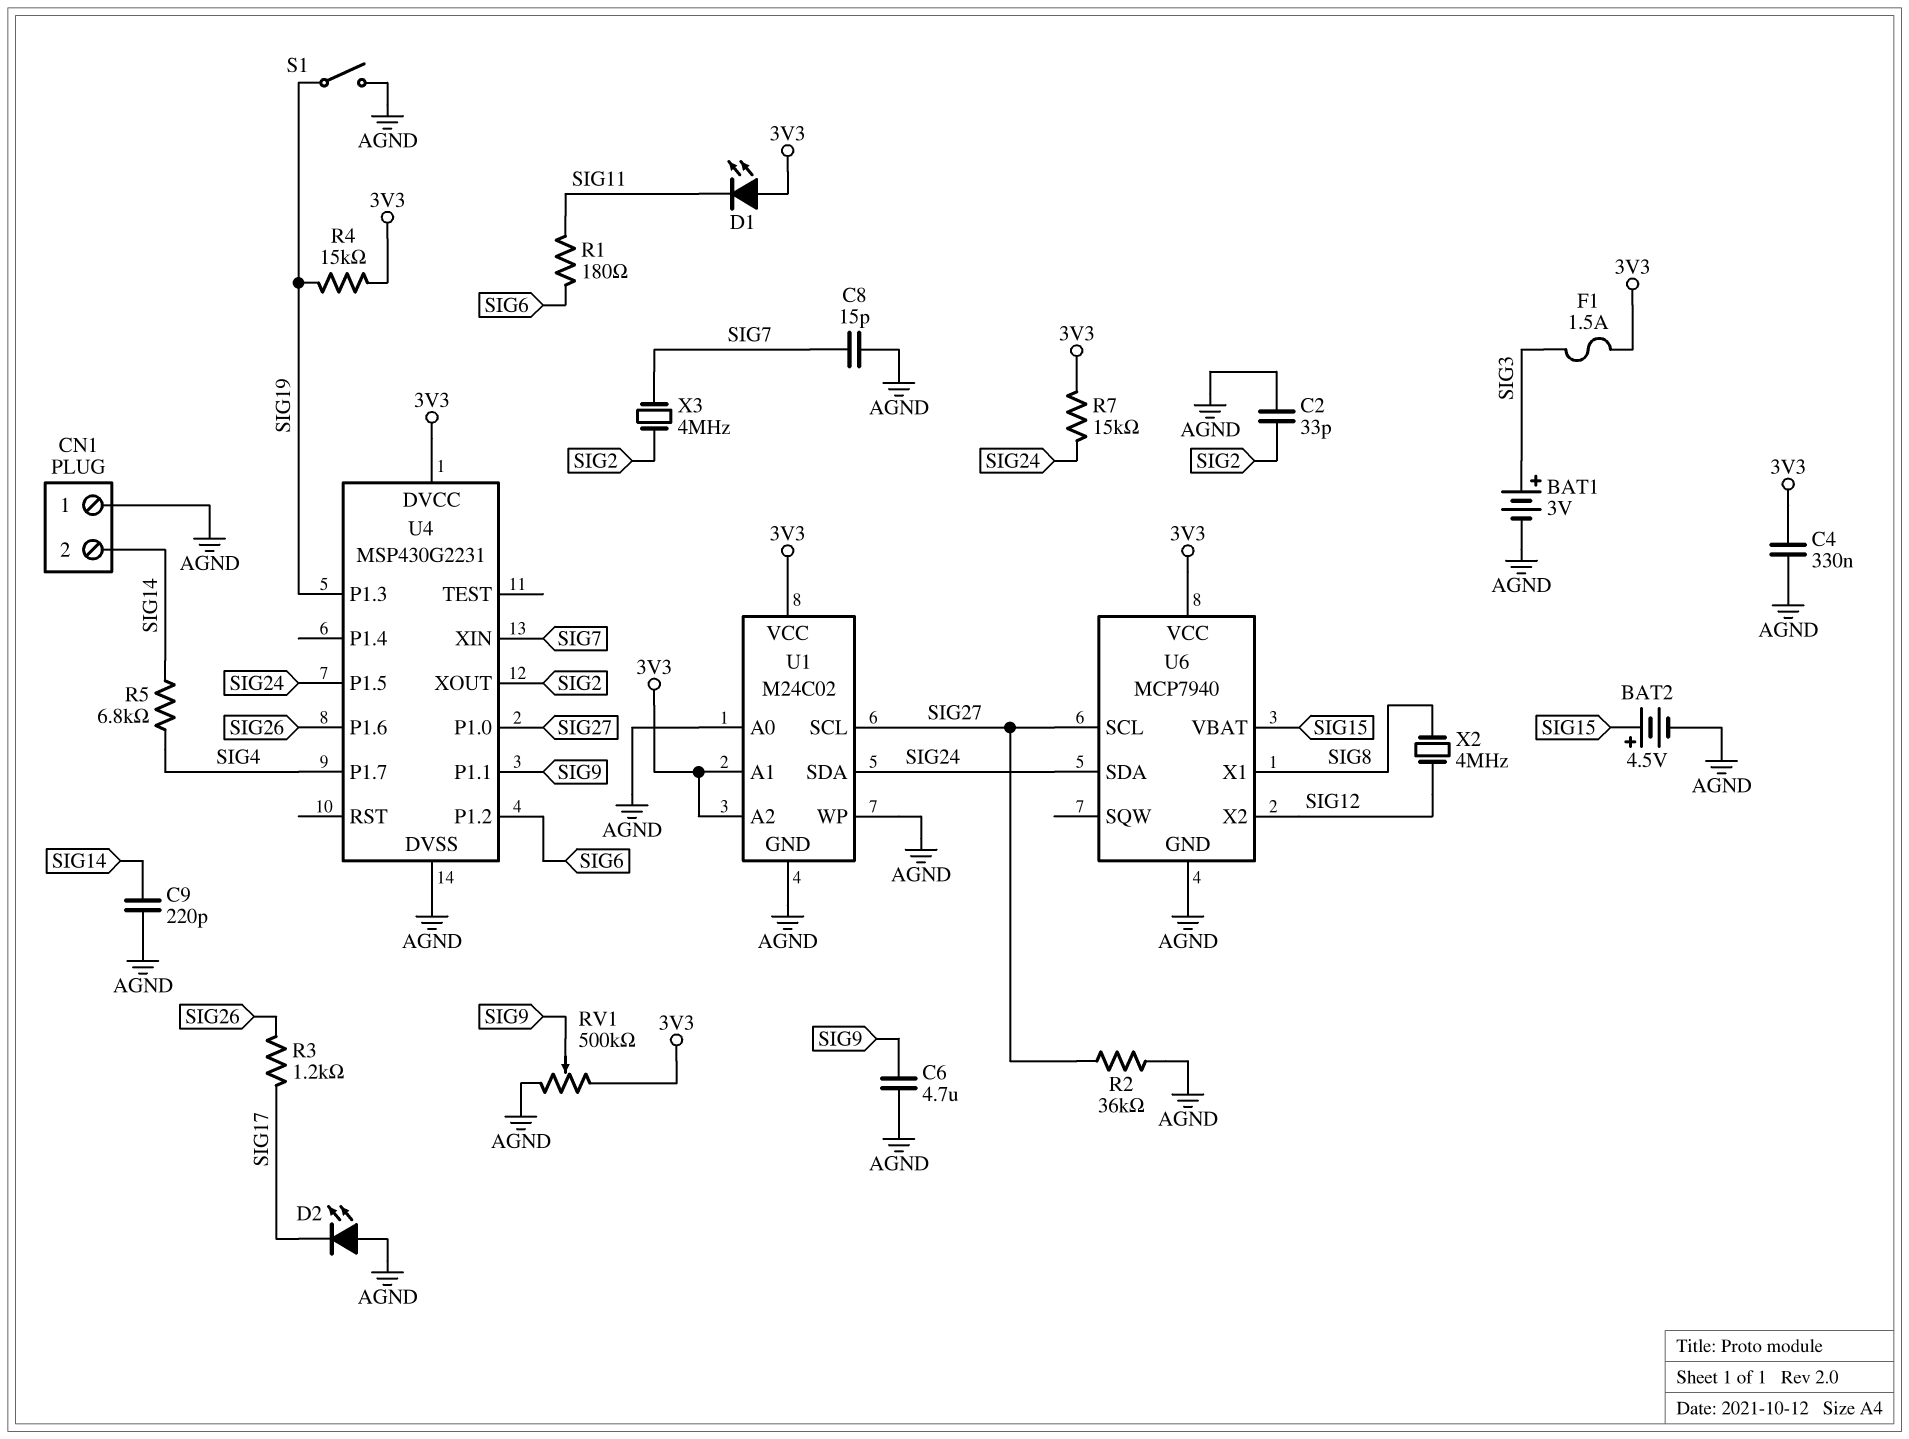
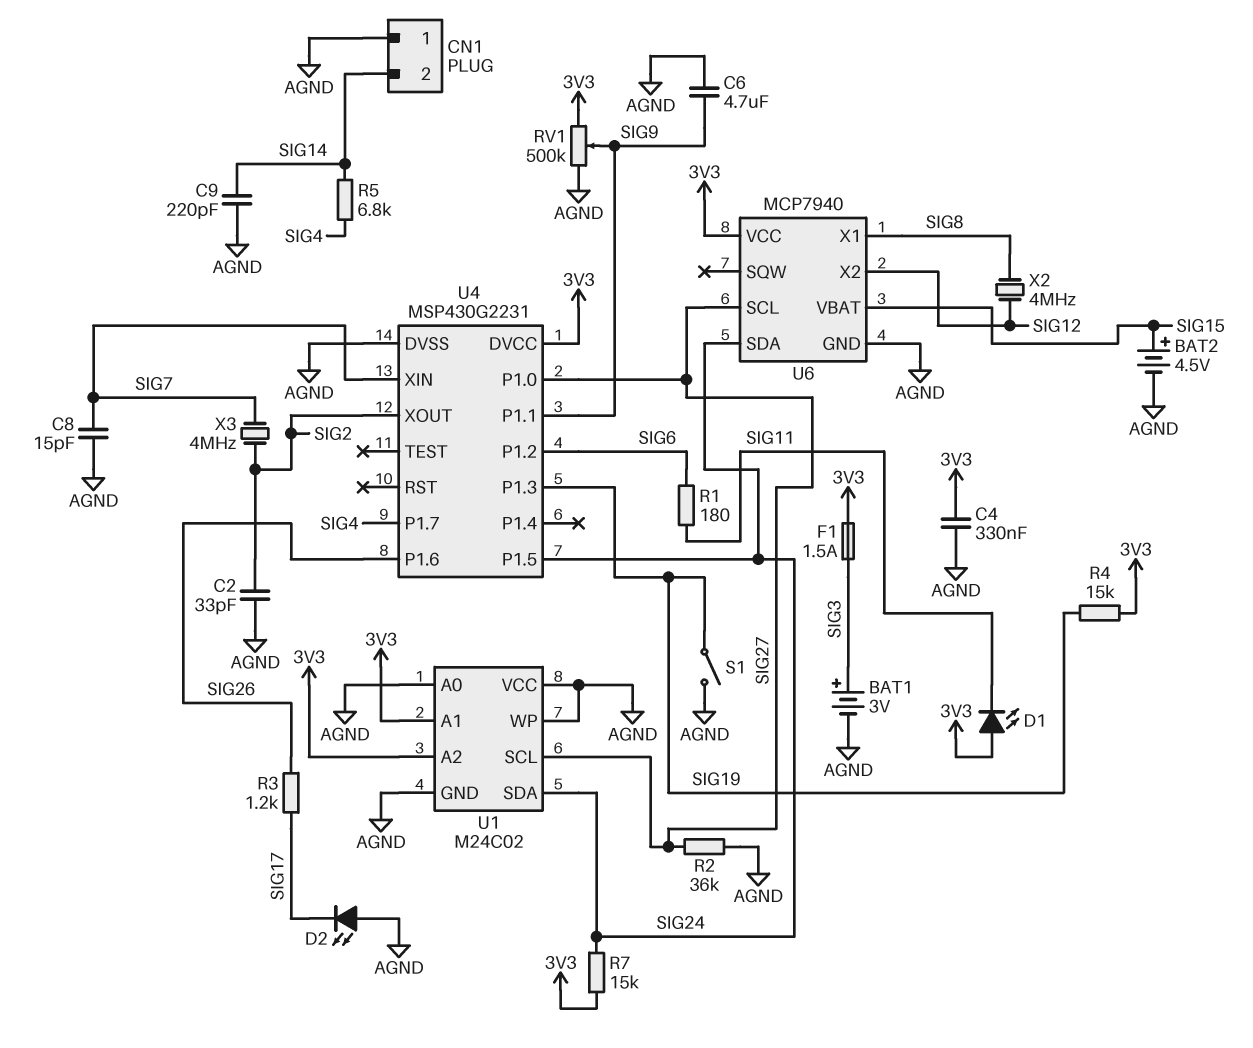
U1 pin VCC: 3V3 -> AGND

